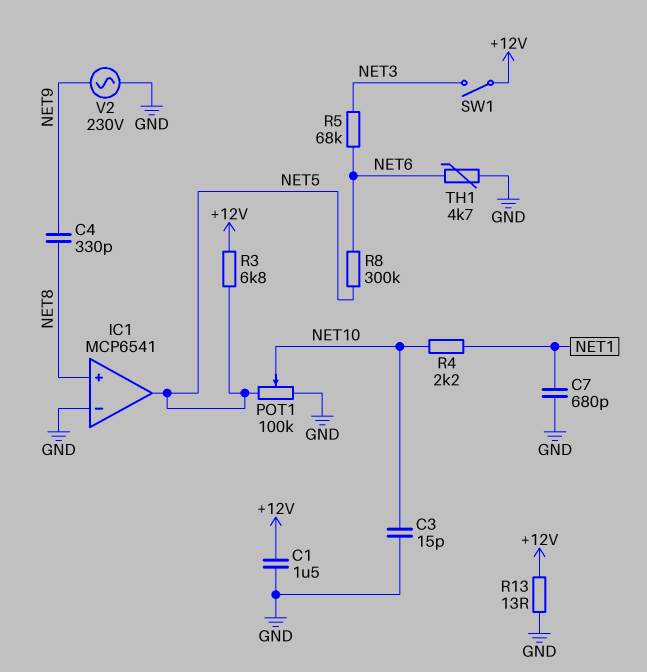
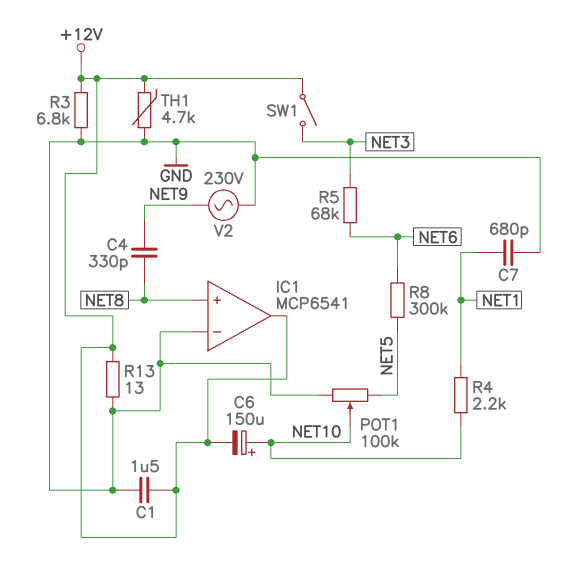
C3: 15pF (GND, NET10) -> none
C6: none -> 150uF (plus NET10, minus +12V)
IC1 pin out: NET5 -> +12V
R3: 6.8k (+12V, NET5) -> 6.8k (+12V, GND)
TH1: 4.7k (GND, NET6) -> 4.7k (+12V, GND)

